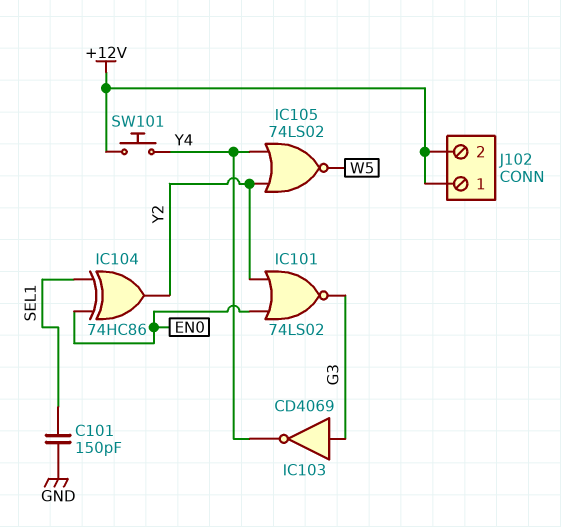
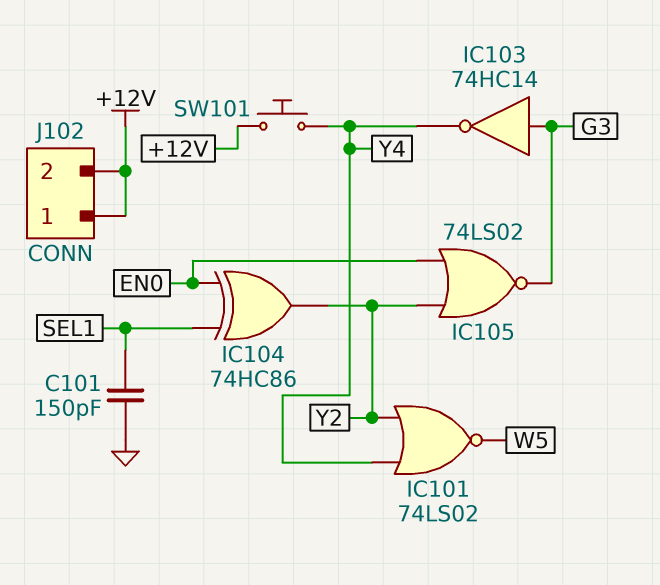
IC101: NOR 74LS02 (in EN0, in Y2, out G3) -> NOR 74LS02 (in Y2, in Y4, out W5)
IC103: NOT CD4069 (in G3, out Y4) -> NOT 74HC14 (in G3, out Y4)
IC105: NOR 74LS02 (in Y2, in Y4, out W5) -> NOR 74LS02 (in EN0, in Y2, out G3)

